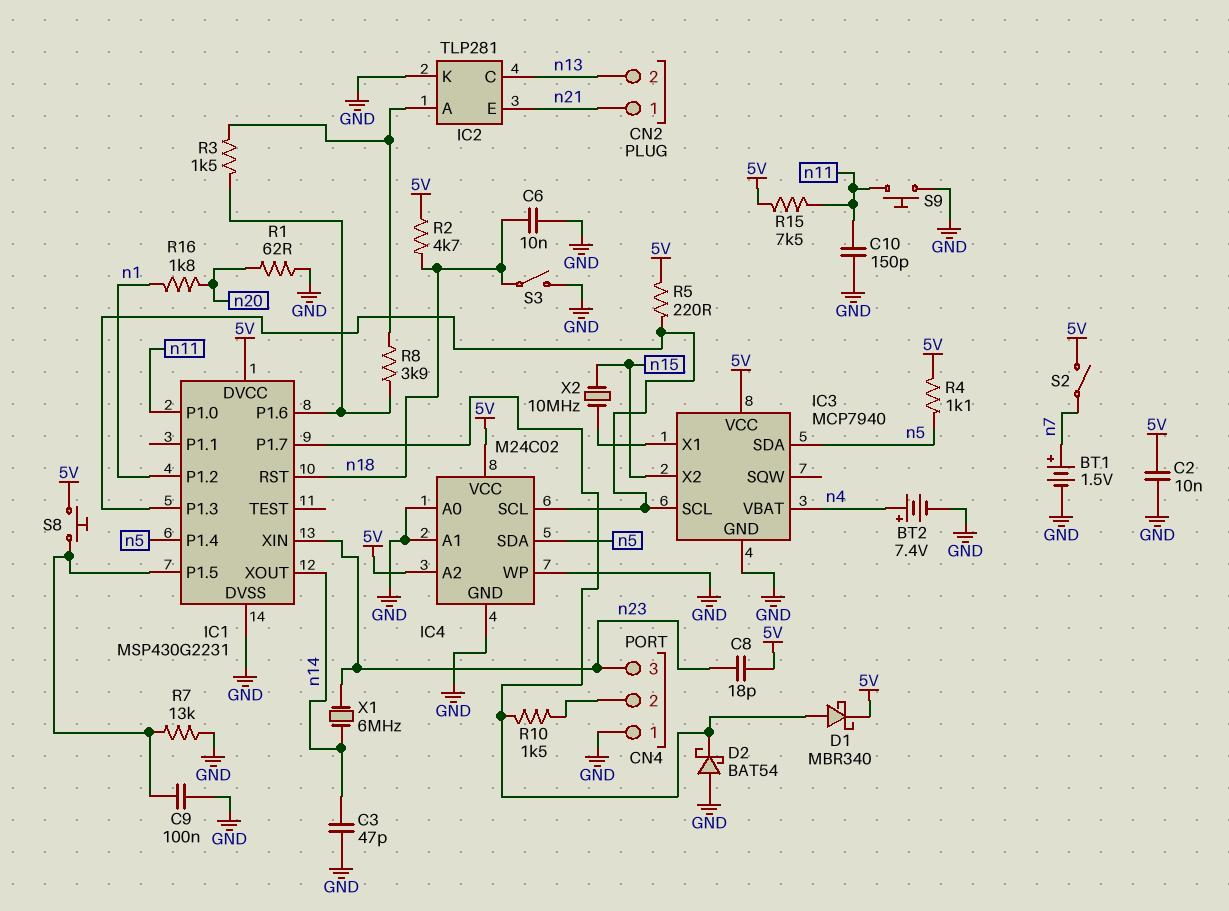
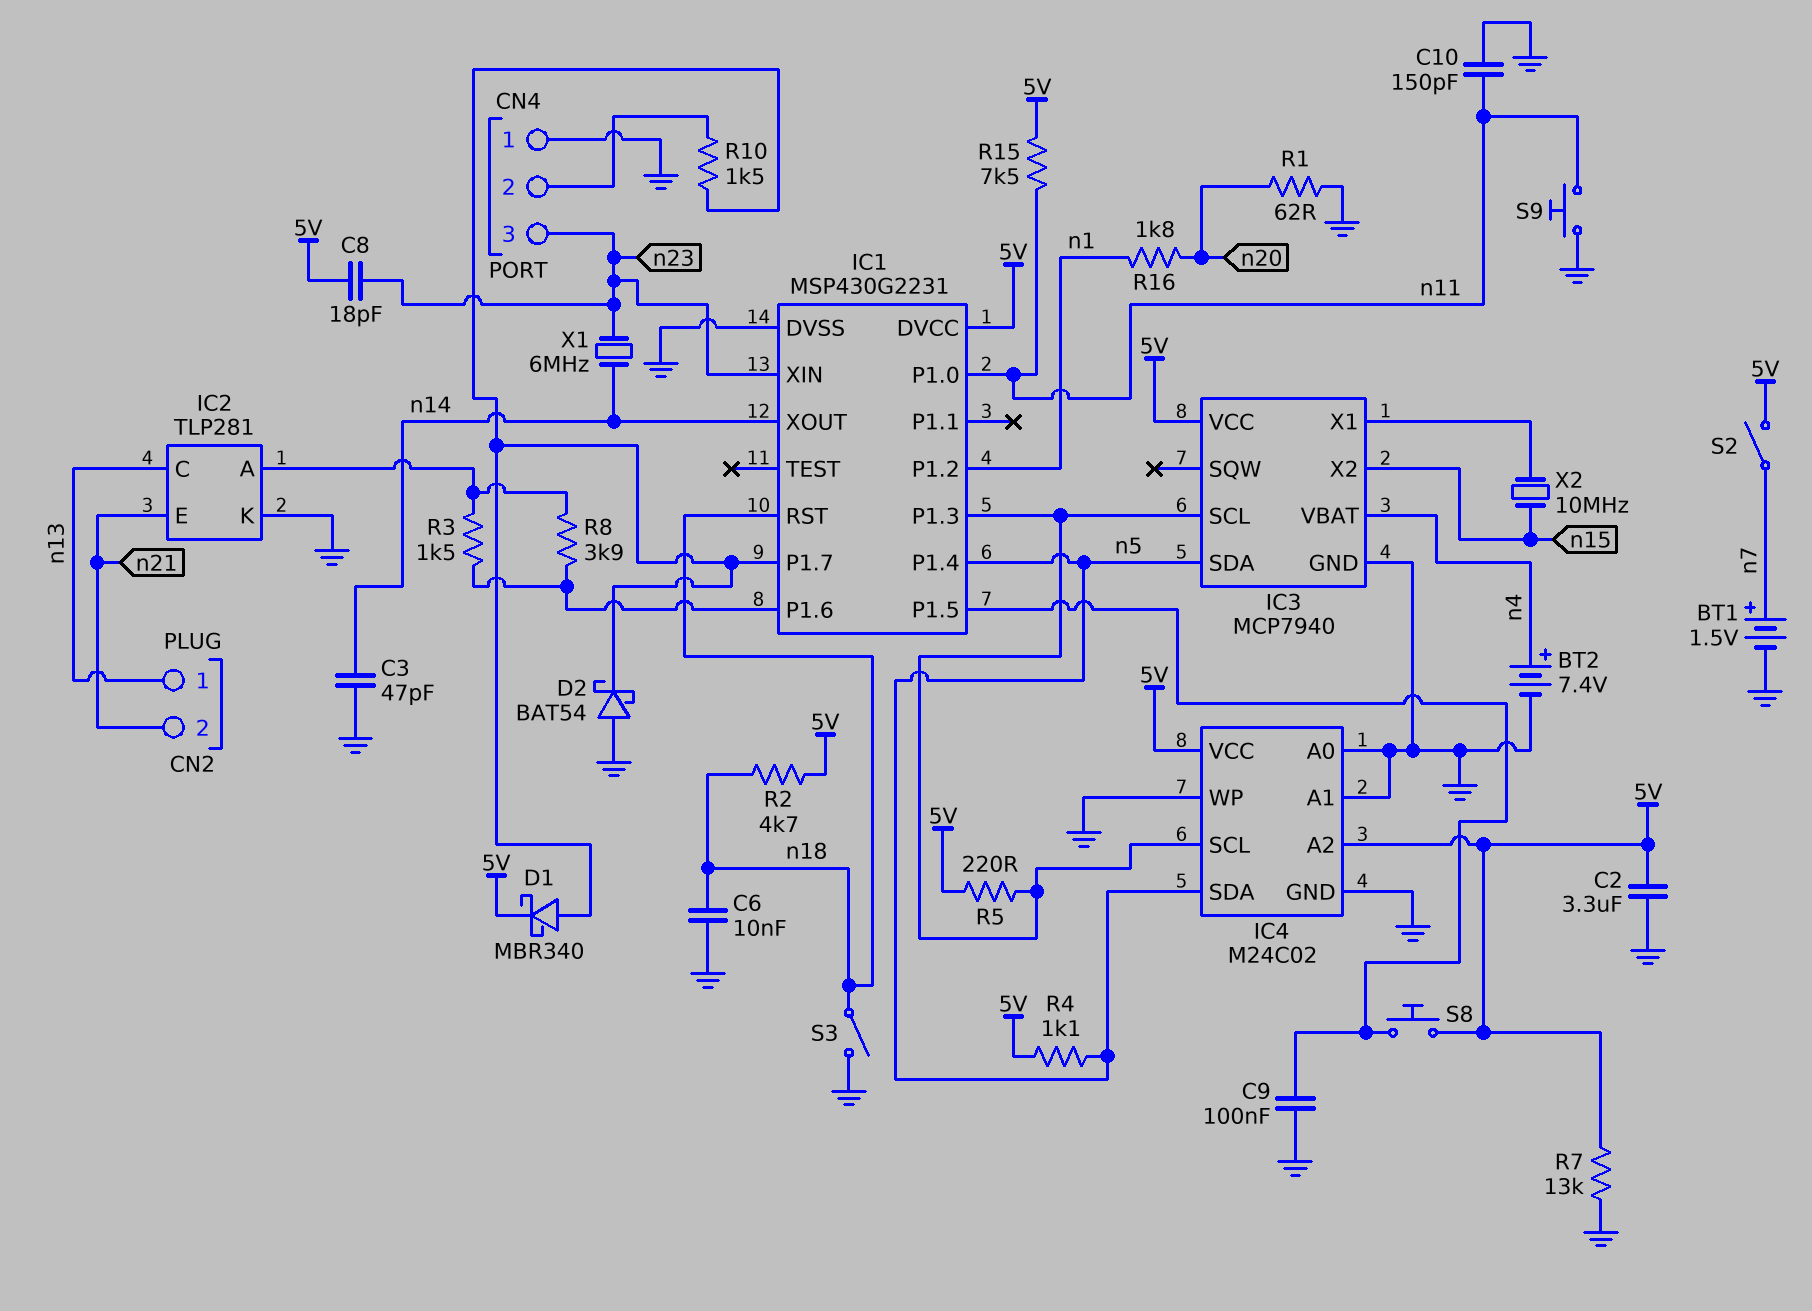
C2: 10nF (5V, GND) -> 3.3uF (5V, GND)
CN2 pin 1: n21 -> n13
CN2 pin 2: n13 -> n21
R7: 13k (GND, IC1/P1.5) -> 13k (5V, GND)

